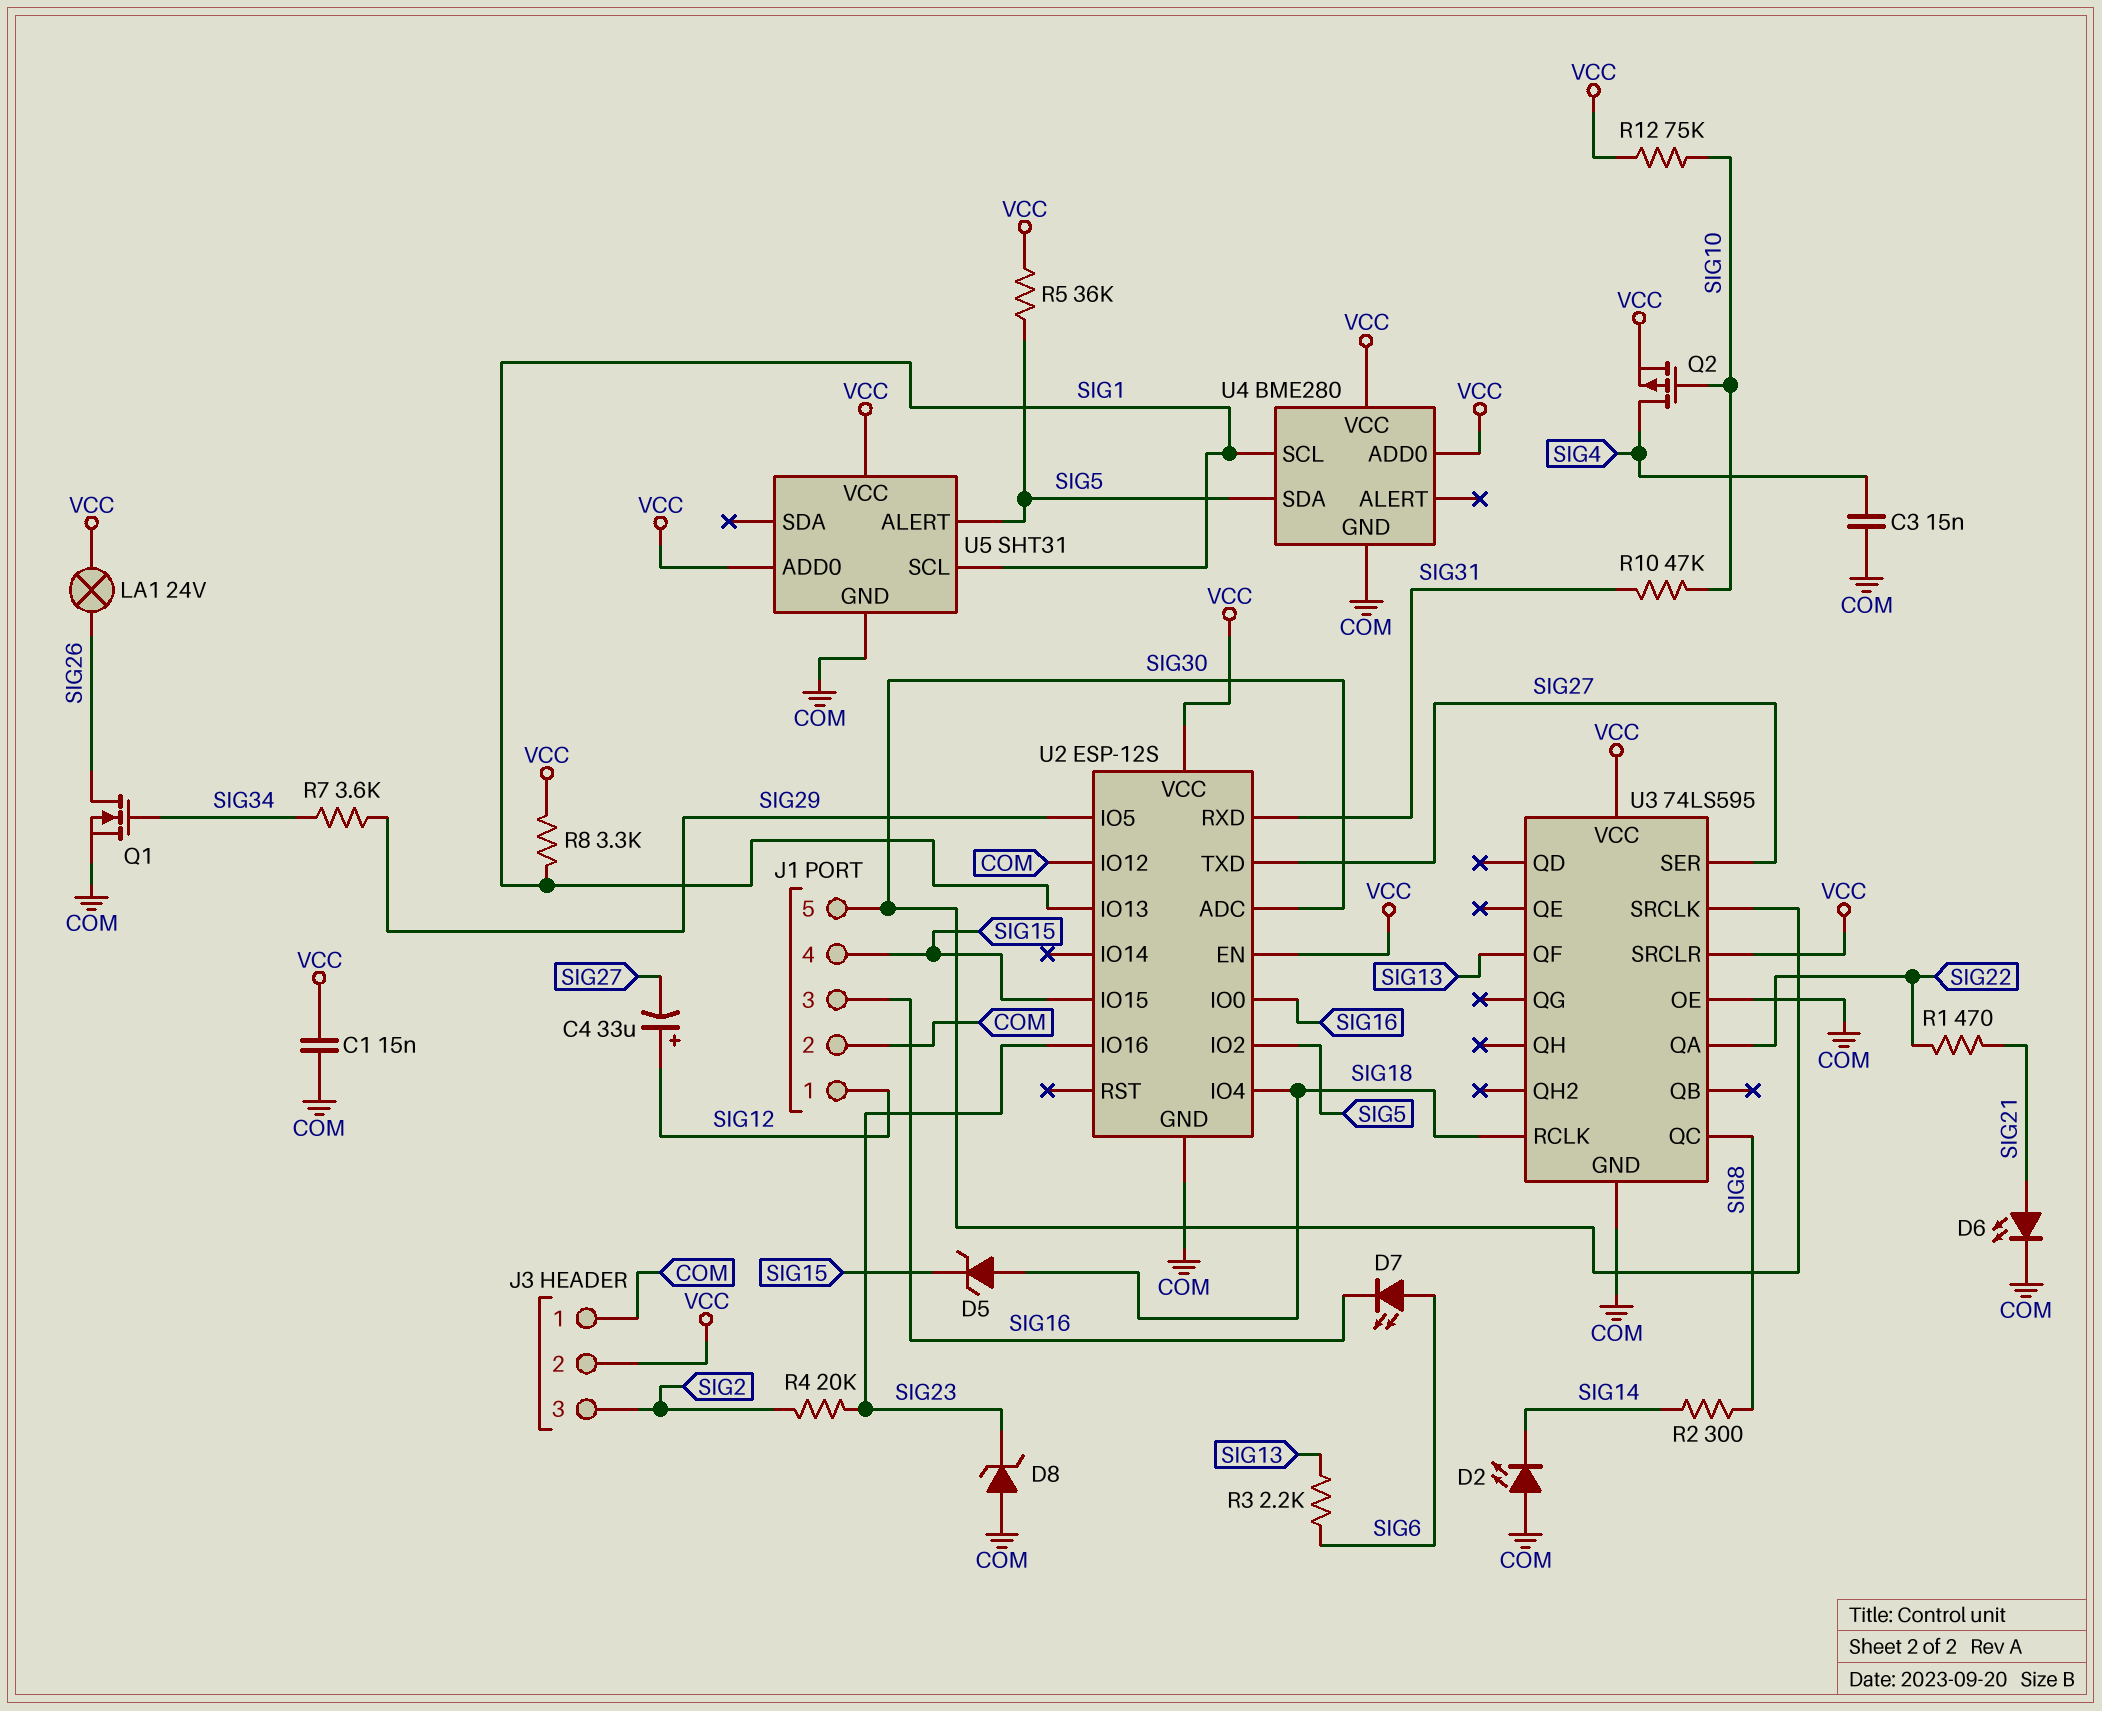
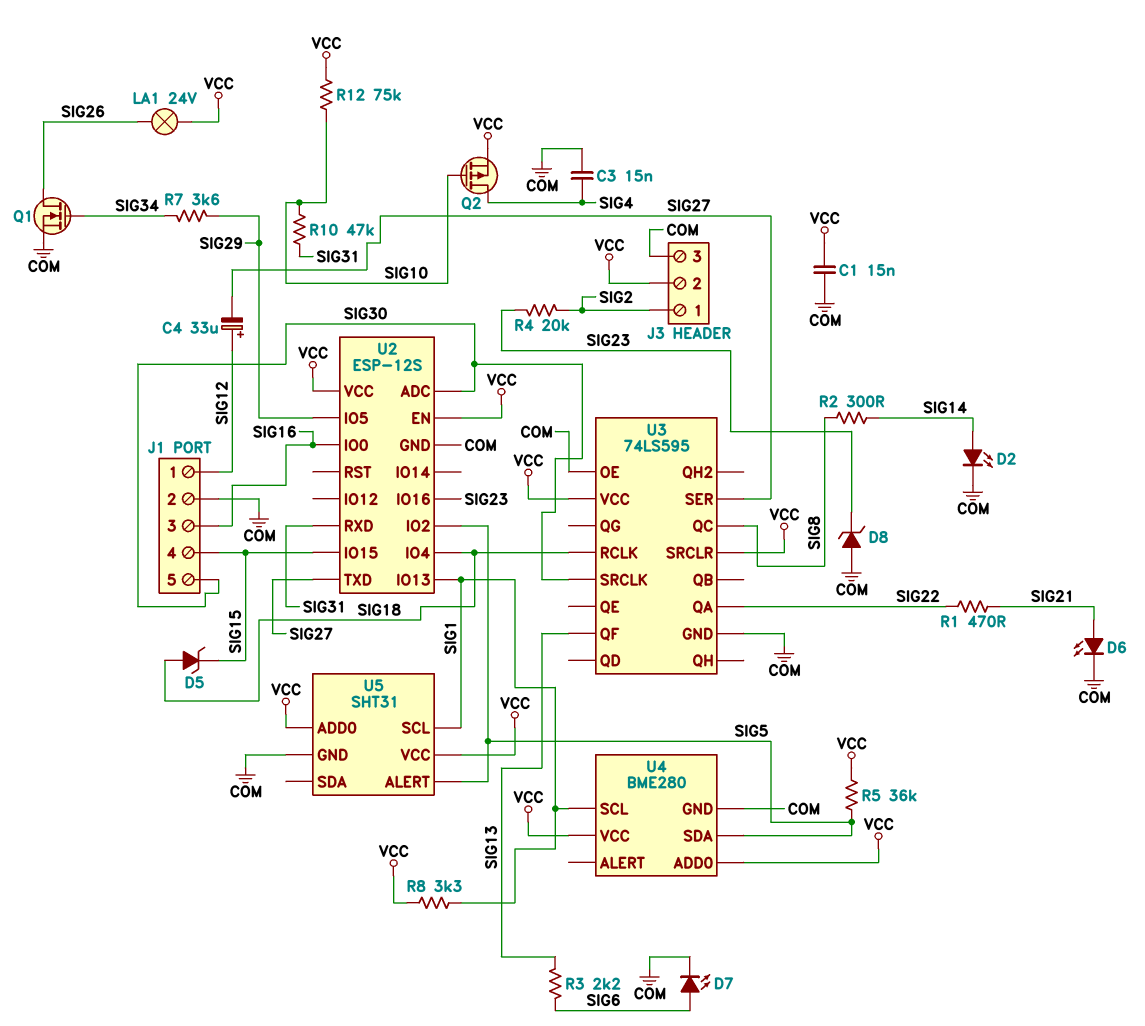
D2: LED (A COM, K SIG14) -> LED (A SIG14, K COM)
D7: LED (A SIG6, K SIG16) -> LED (A SIG6, K COM)
J3 pin 1: COM -> SIG2
J3 pin 3: SIG2 -> COM
U2 pin IO12: COM -> none

